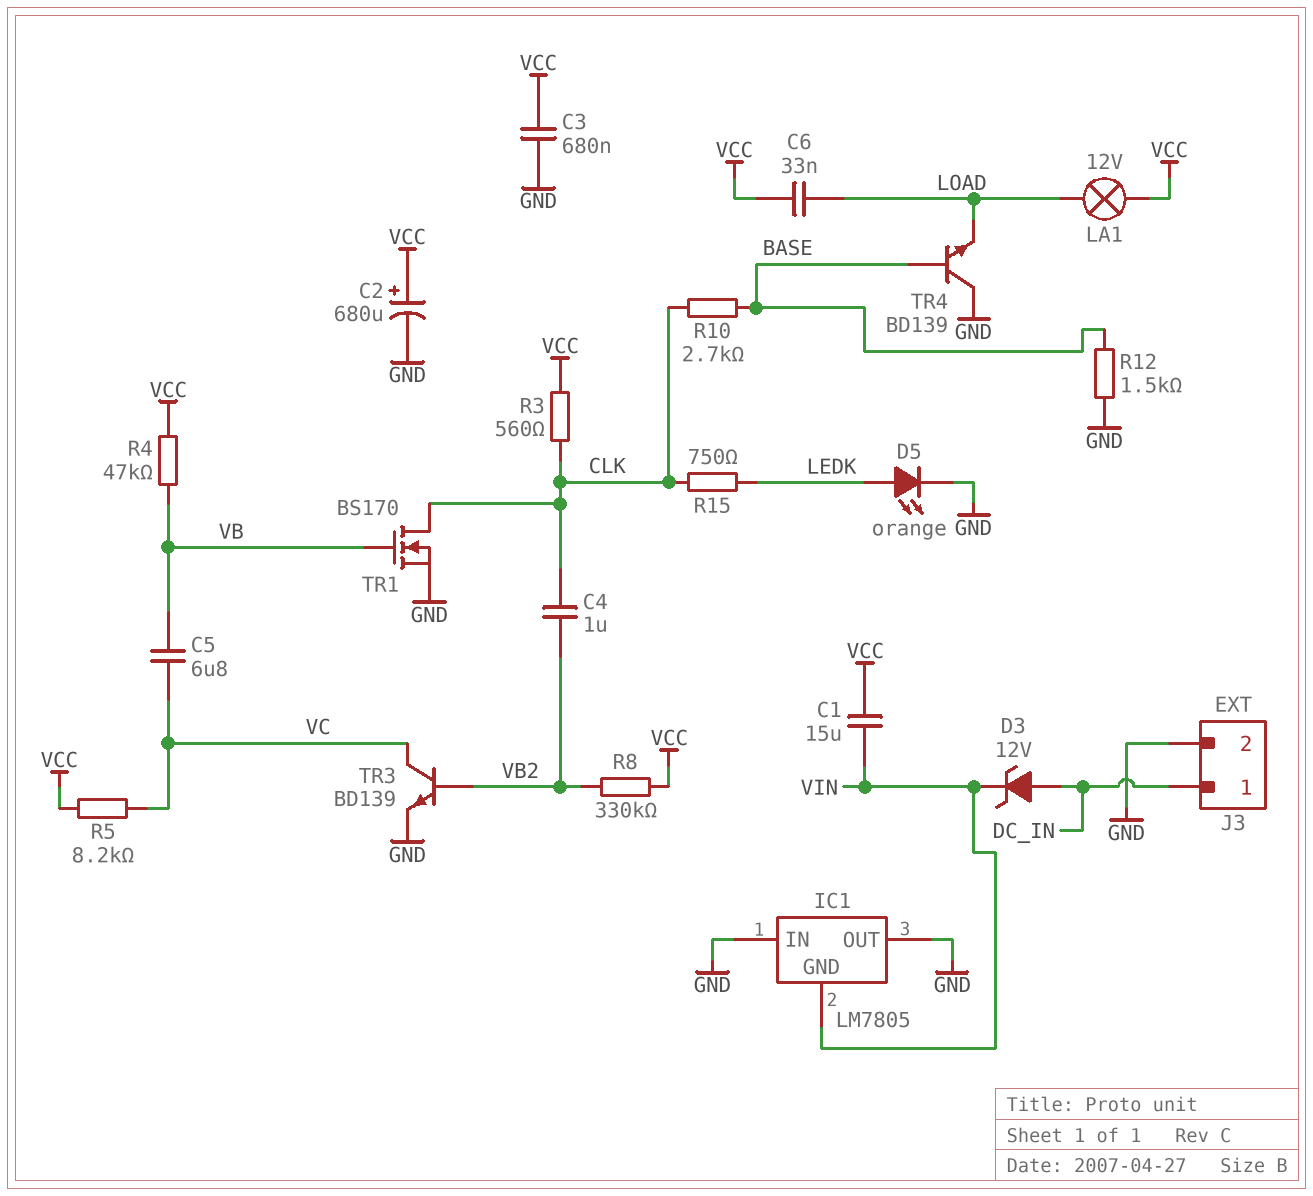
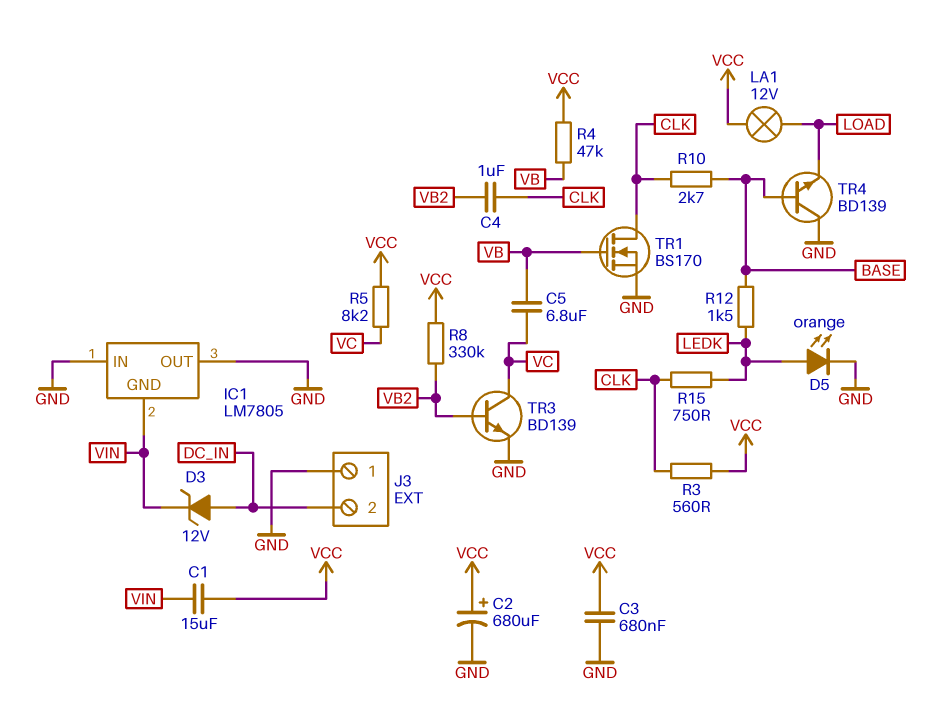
C6: 33nF (LOAD, VCC) -> none
J3 pin 1: DC_IN -> GND
J3 pin 2: GND -> DC_IN
R12: 1.5k (BASE, GND) -> 1.5k (BASE, LEDK)

